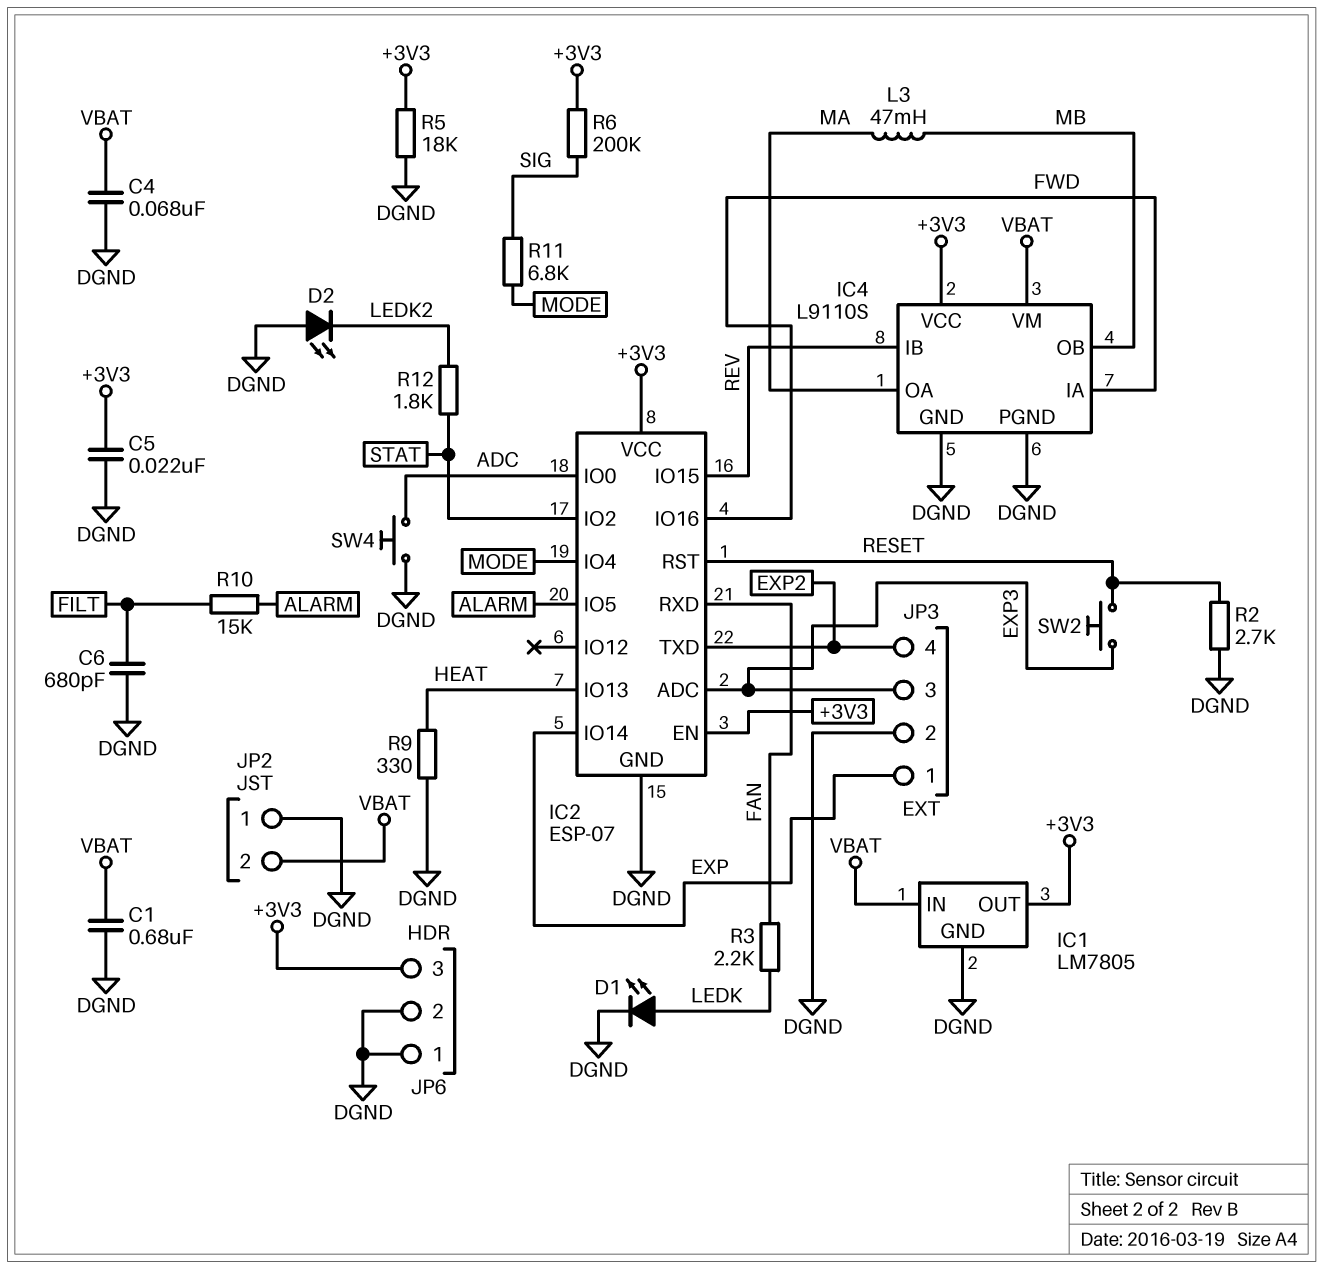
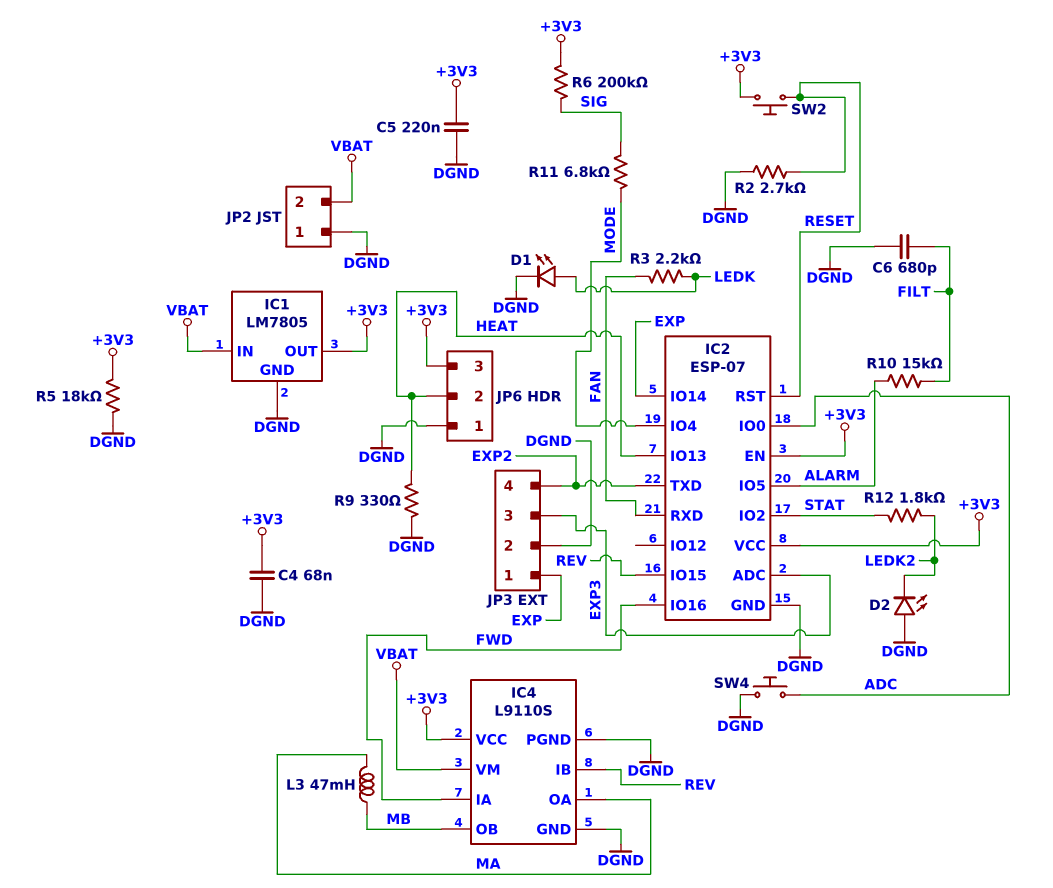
C1: 680nF (DGND, VBAT) -> none
C4: 68nF (DGND, VBAT) -> 68nF (+3V3, DGND)
C5: 22nF (+3V3, DGND) -> 220nF (+3V3, DGND)
JP6 pin 2: DGND -> HEAT
SW2: button (EXP3, RESET) -> button (+3V3, RESET)

